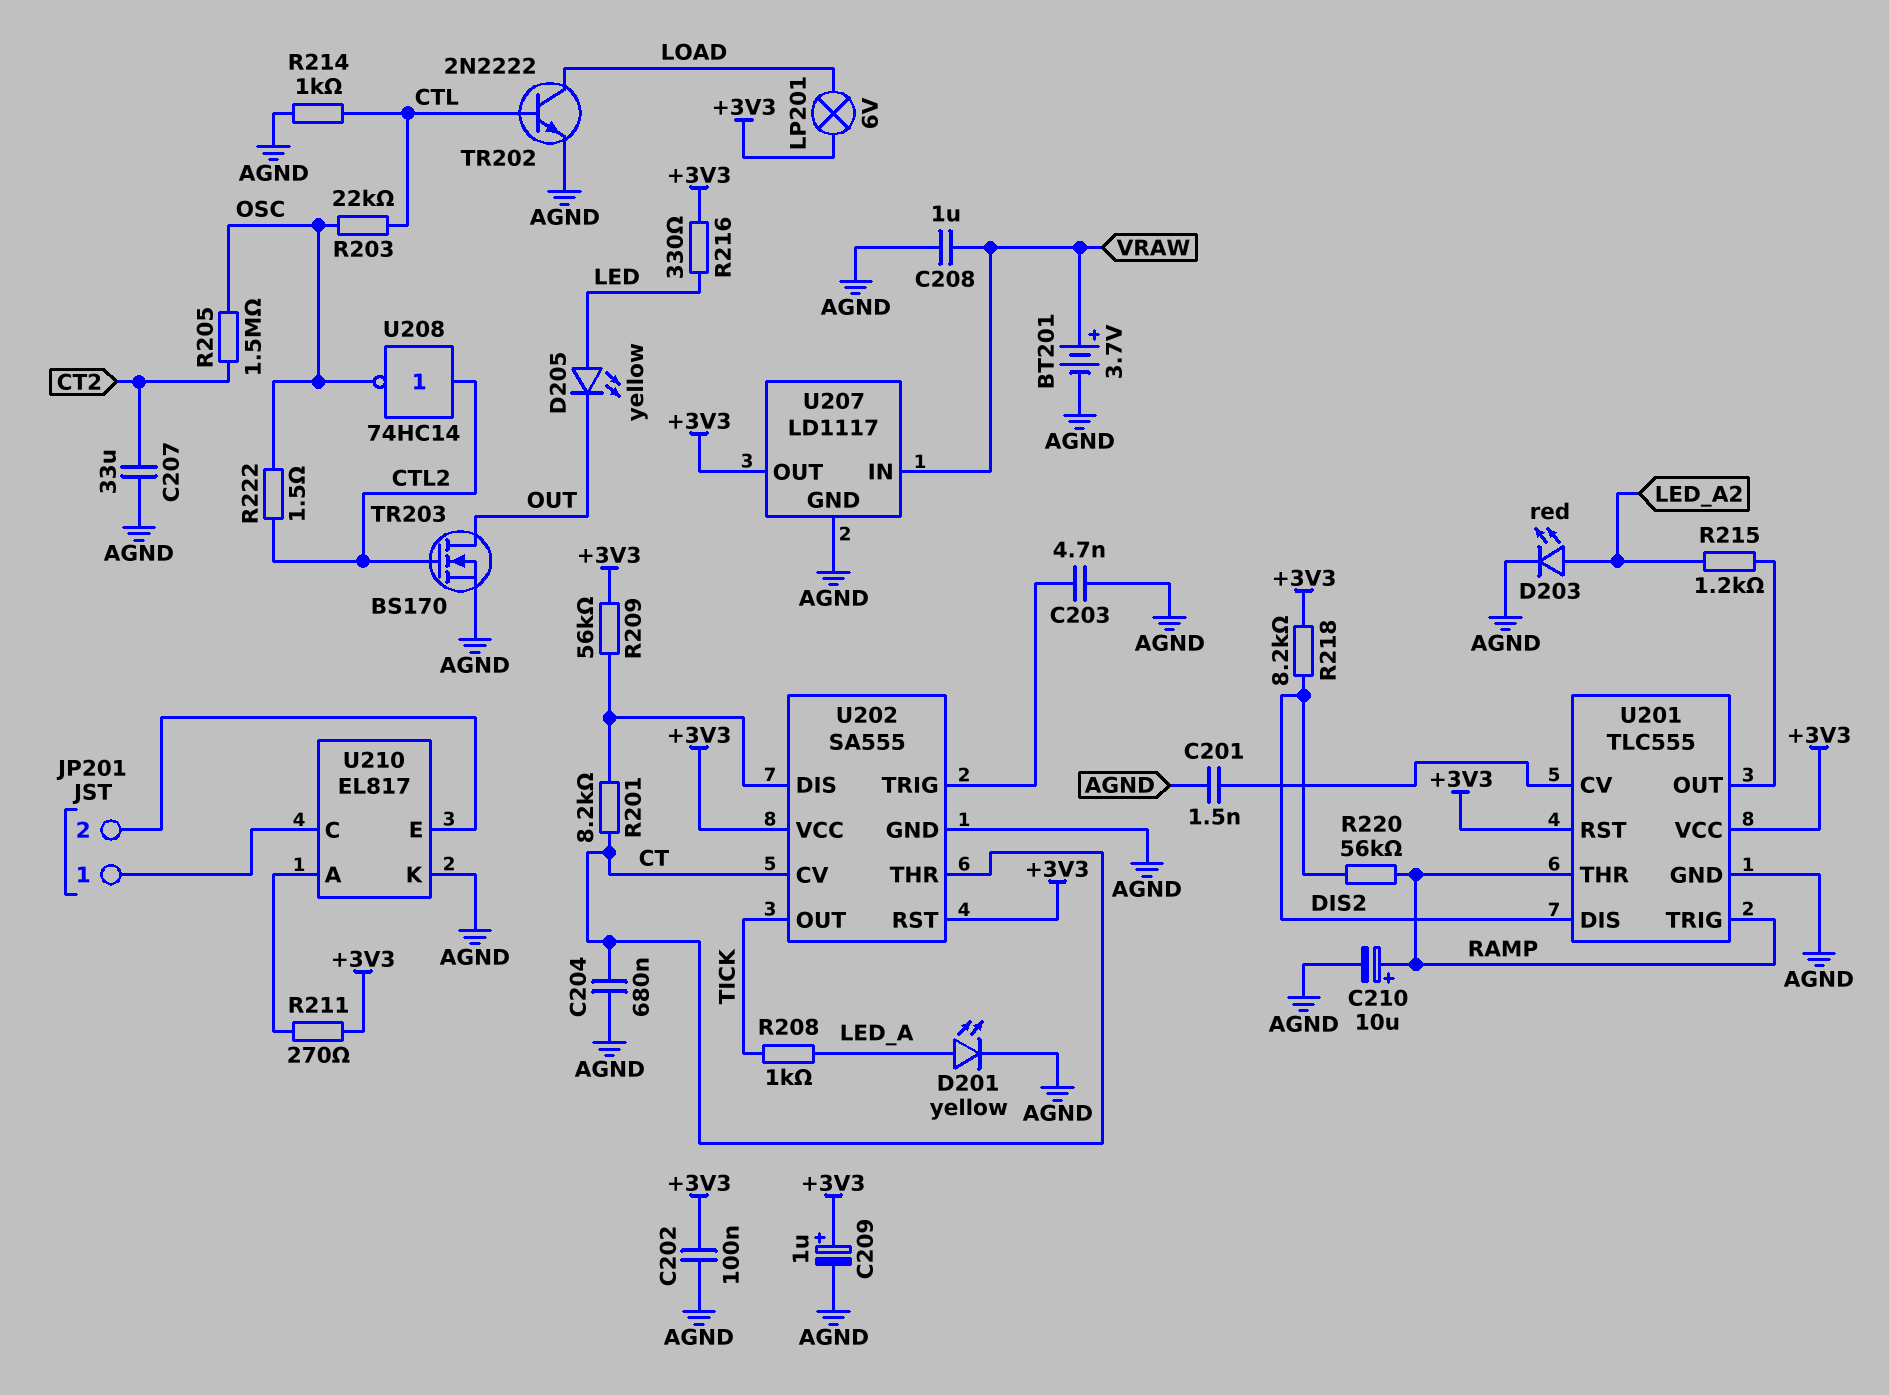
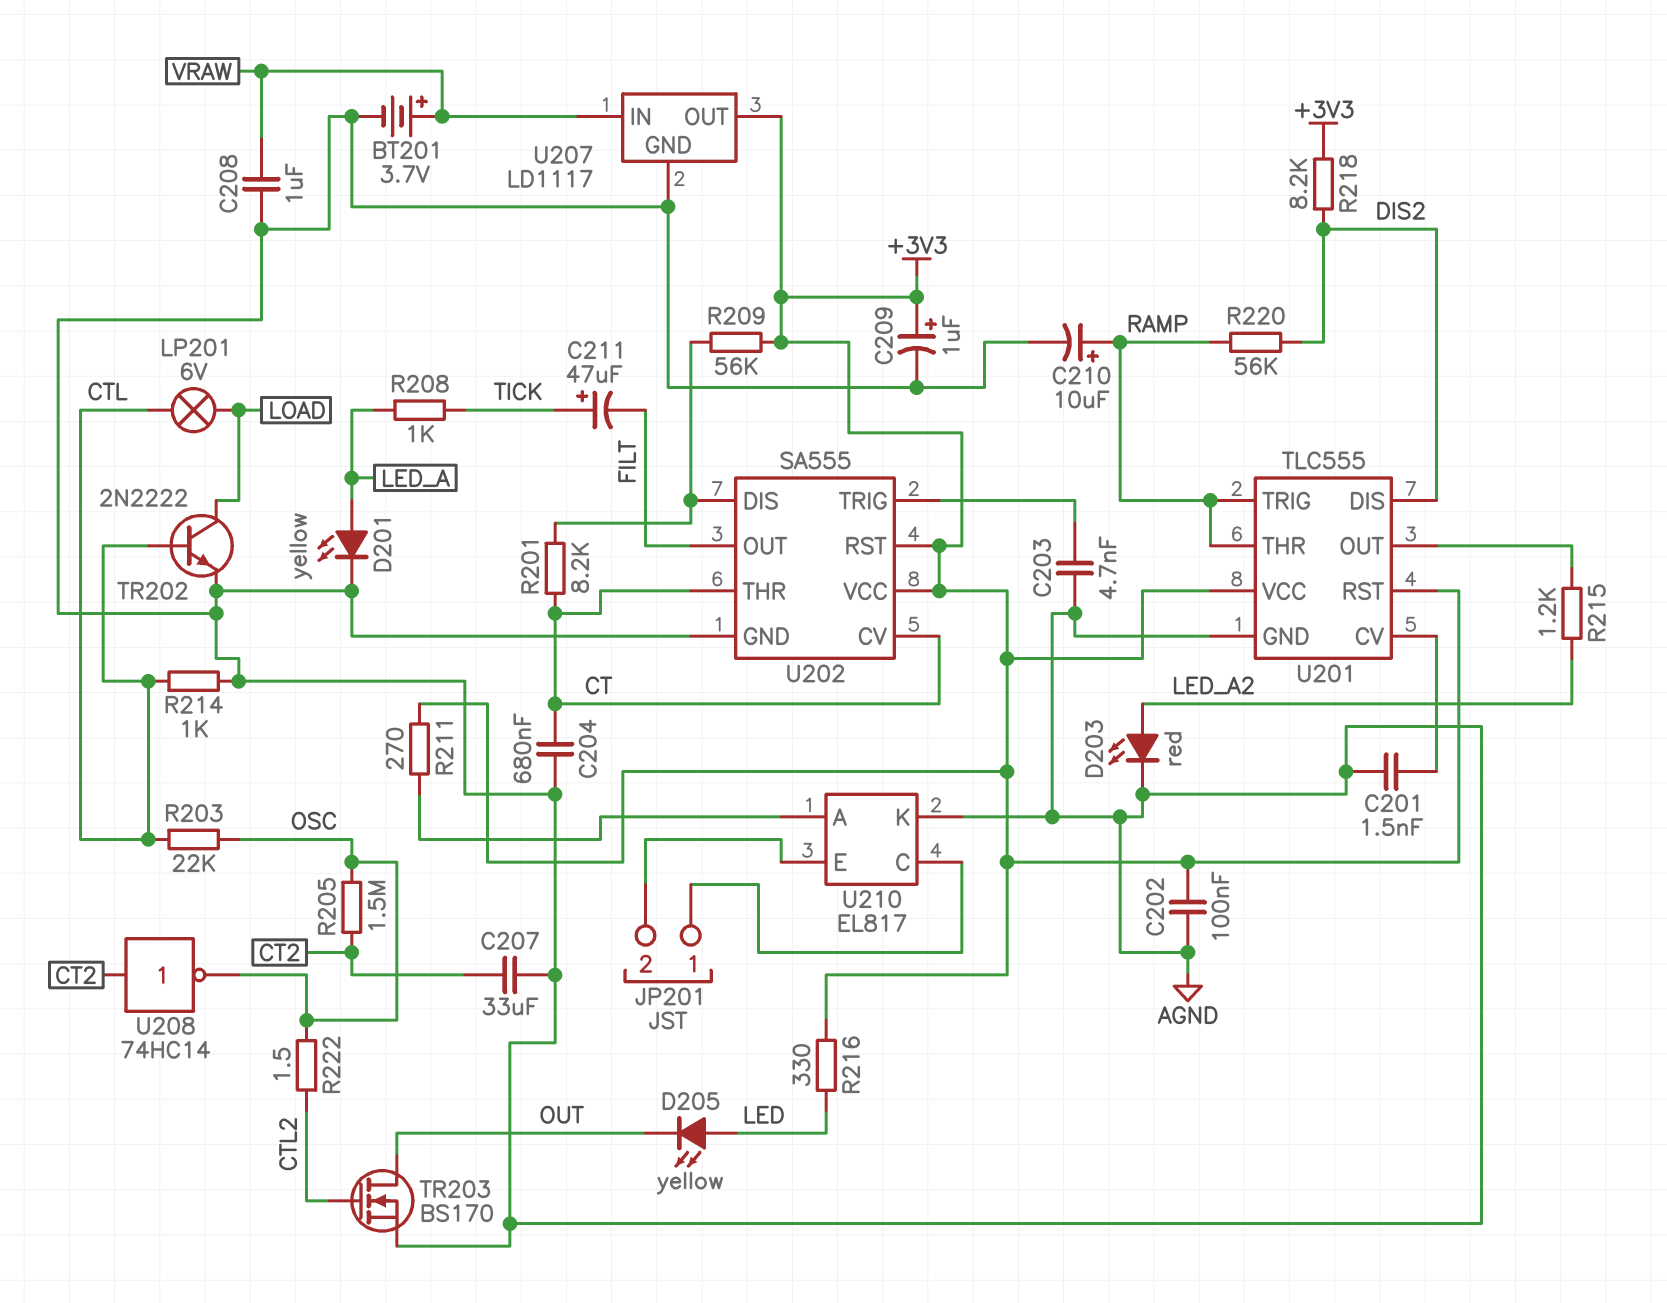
C211: none -> 47uF (plus TICK, minus FILT)
LP201: lamp 6V (+3V3, LOAD) -> lamp 6V (CTL, LOAD)
U202 pin OUT: TICK -> FILT
U208: NOT 74HC14 (in CTL2, out OSC) -> NOT 74HC14 (in CT2, out OSC)

